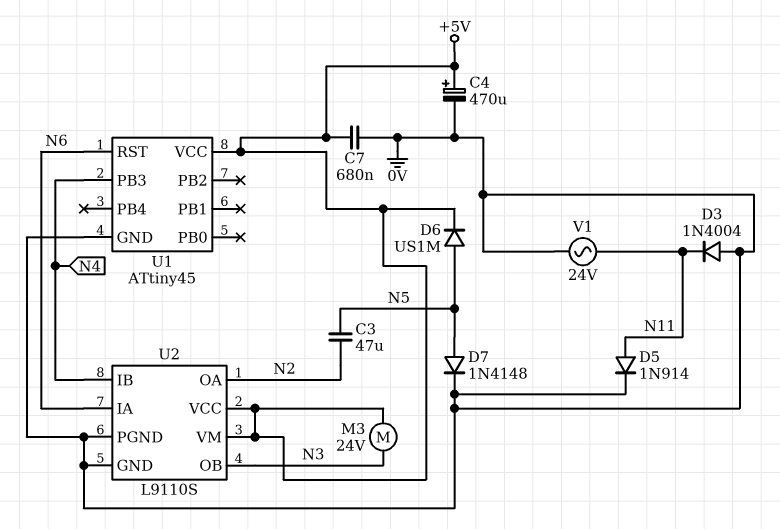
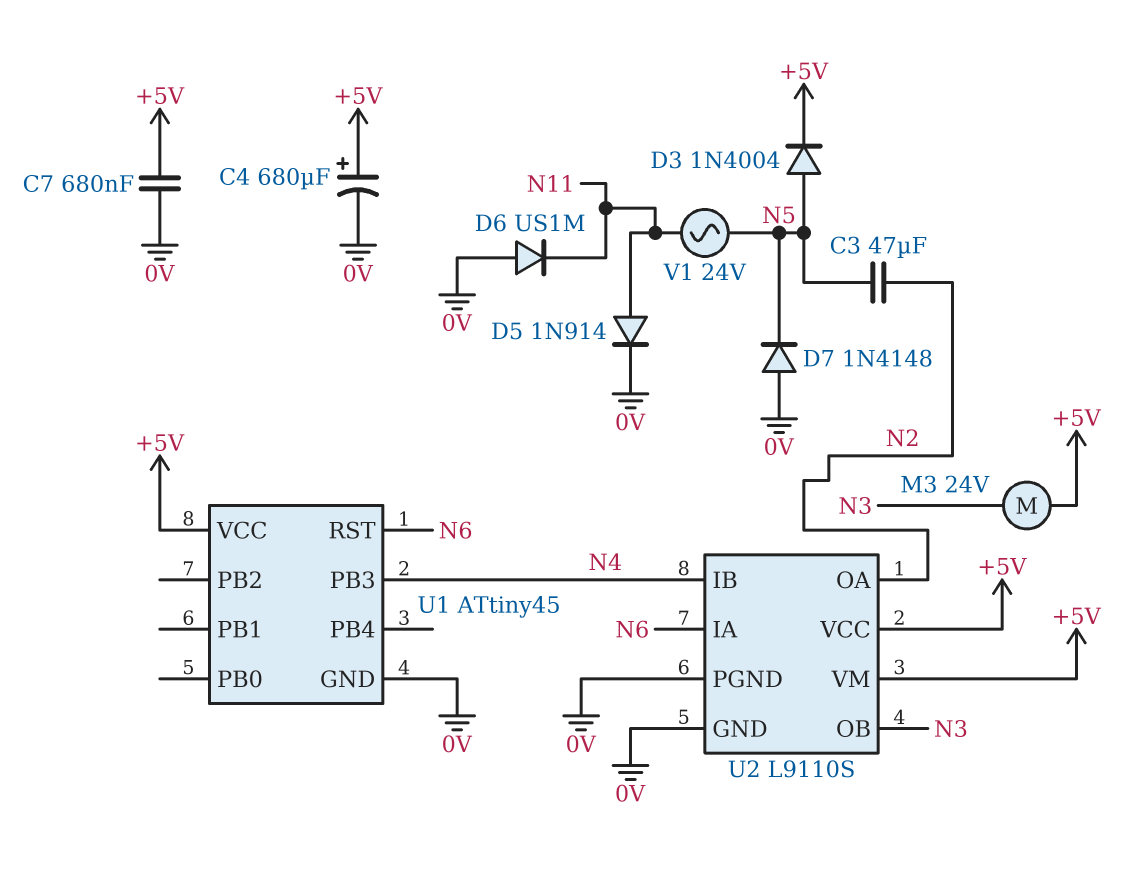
C4: 470uF (plus +5V, minus 0V) -> 680uF (plus +5V, minus 0V)
D3: diode 1N4004 (A 0V, K N11) -> diode 1N4004 (A N5, K +5V)
D6: diode US1M (A N5, K +5V) -> diode US1M (A 0V, K N11)
D7: diode 1N4148 (A N5, K 0V) -> diode 1N4148 (A 0V, K N5)
V1: AC 24V (0V, N11) -> AC 24V (N5, N11)

